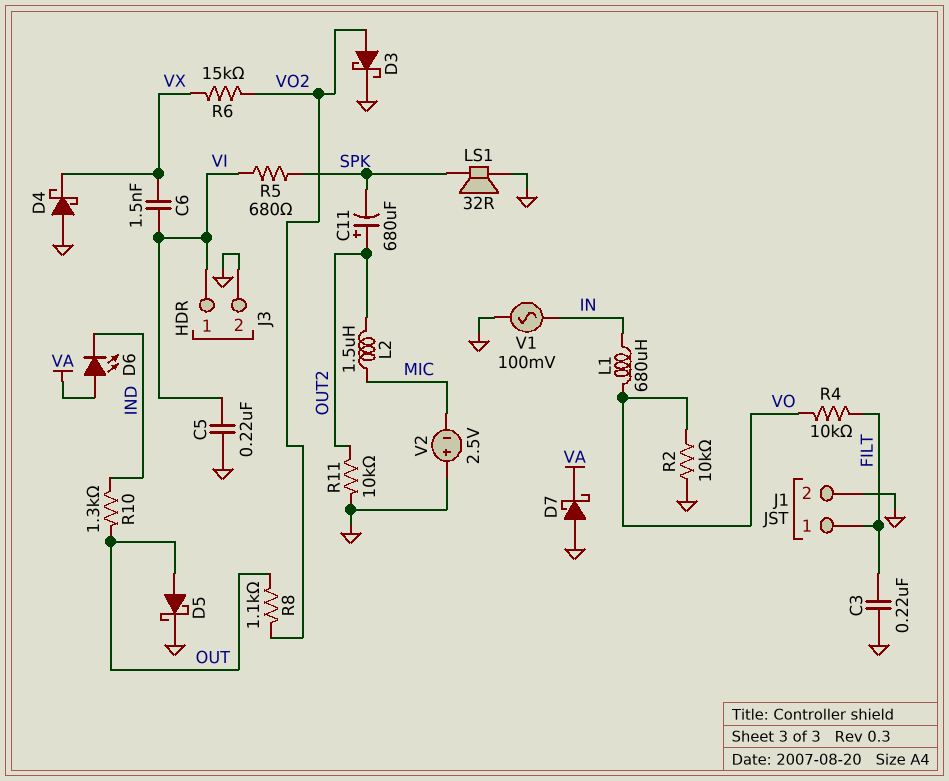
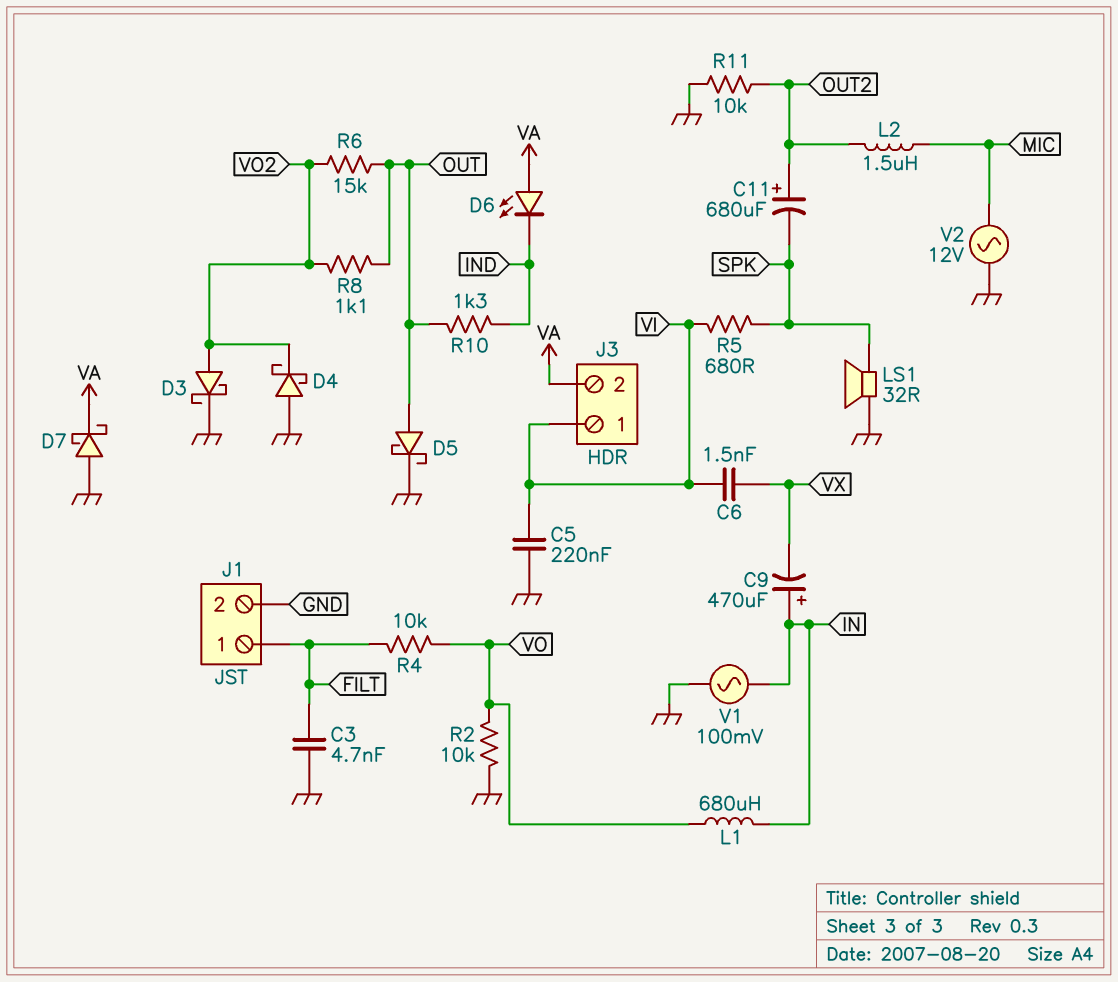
C3: 220nF (FILT, GND) -> 4.7nF (FILT, GND)
C9: none -> 470uF (plus IN, minus VX)
D4: schottky (A GND, K VX) -> schottky (A GND, K VO2)
J3 pin 2: GND -> VA
R6: 15k (VO2, VX) -> 15k (OUT, VO2)
V2: 2.5V (plus GND, minus MIC) -> AC 12V (GND, MIC)

